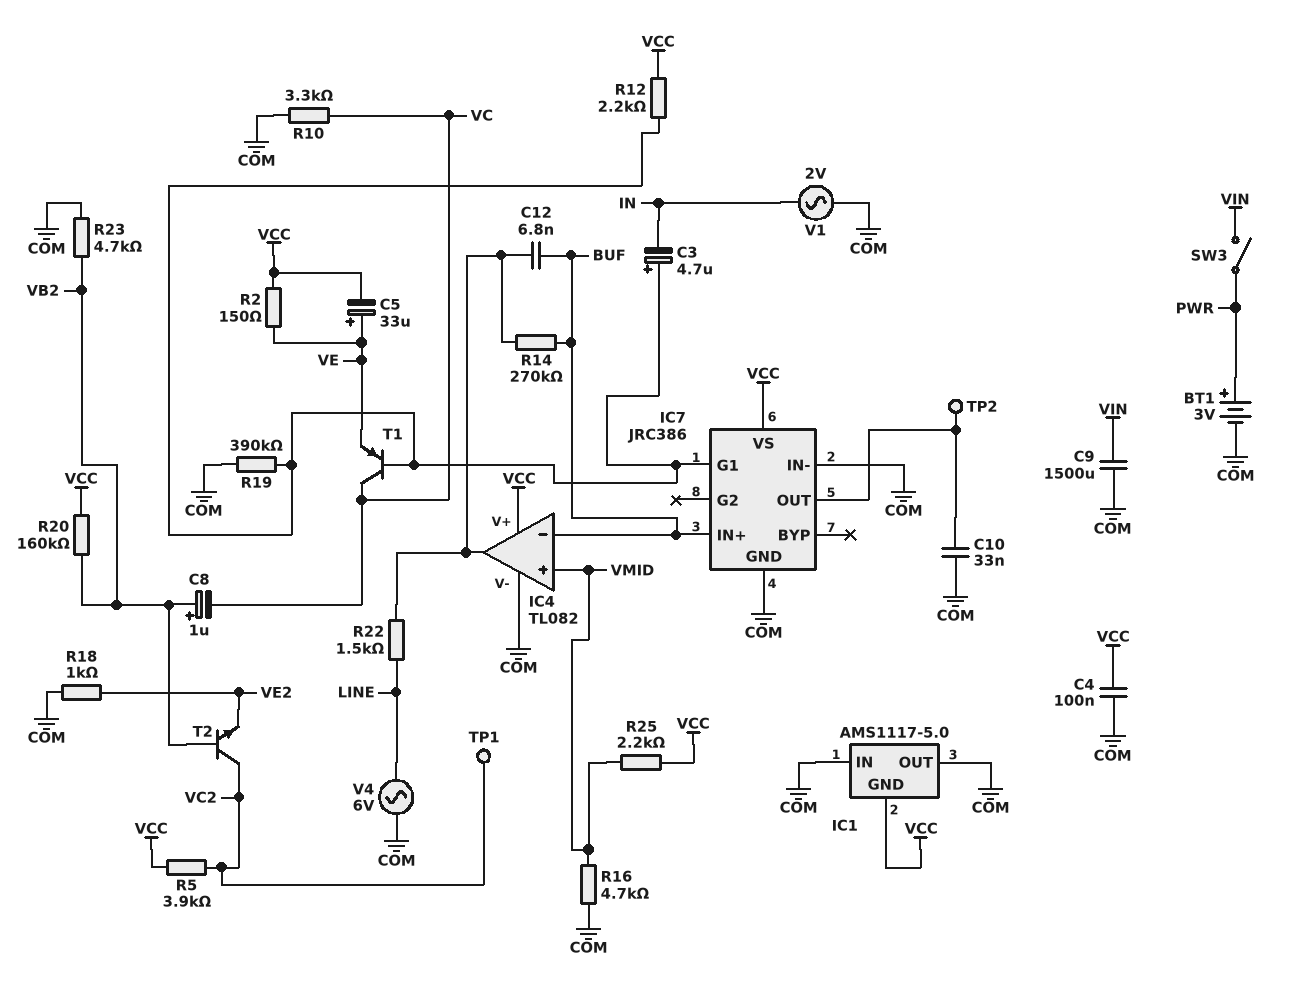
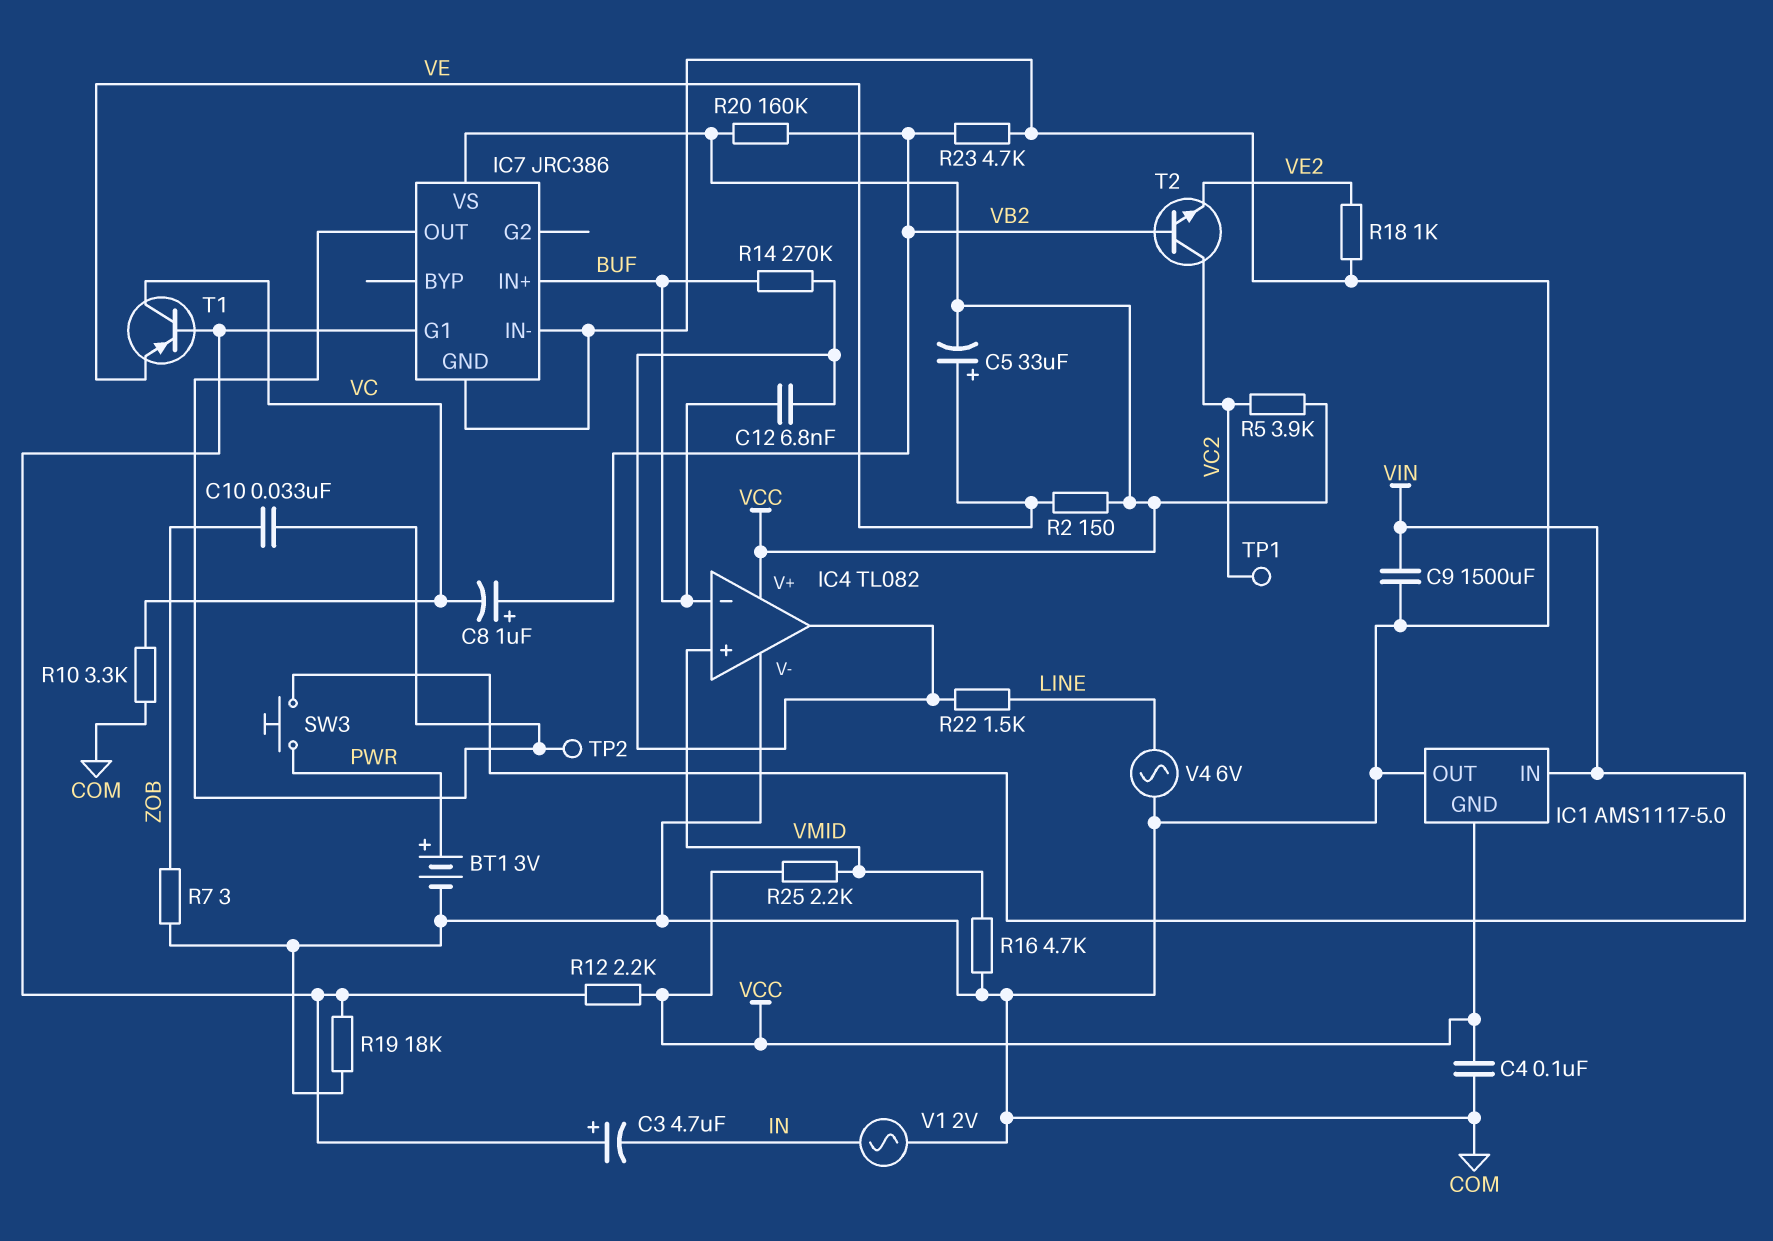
C10: 33nF (COM, IC7/OUT) -> 33nF (IC7/OUT, ZOB)
IC1 pin IN: COM -> VIN
R7: none -> 3 (COM, ZOB)
R19: 390k (COM, IC7/G1) -> 18k (COM, IC7/G1)
SW3: switch (PWR, VIN) -> button (PWR, VIN)

